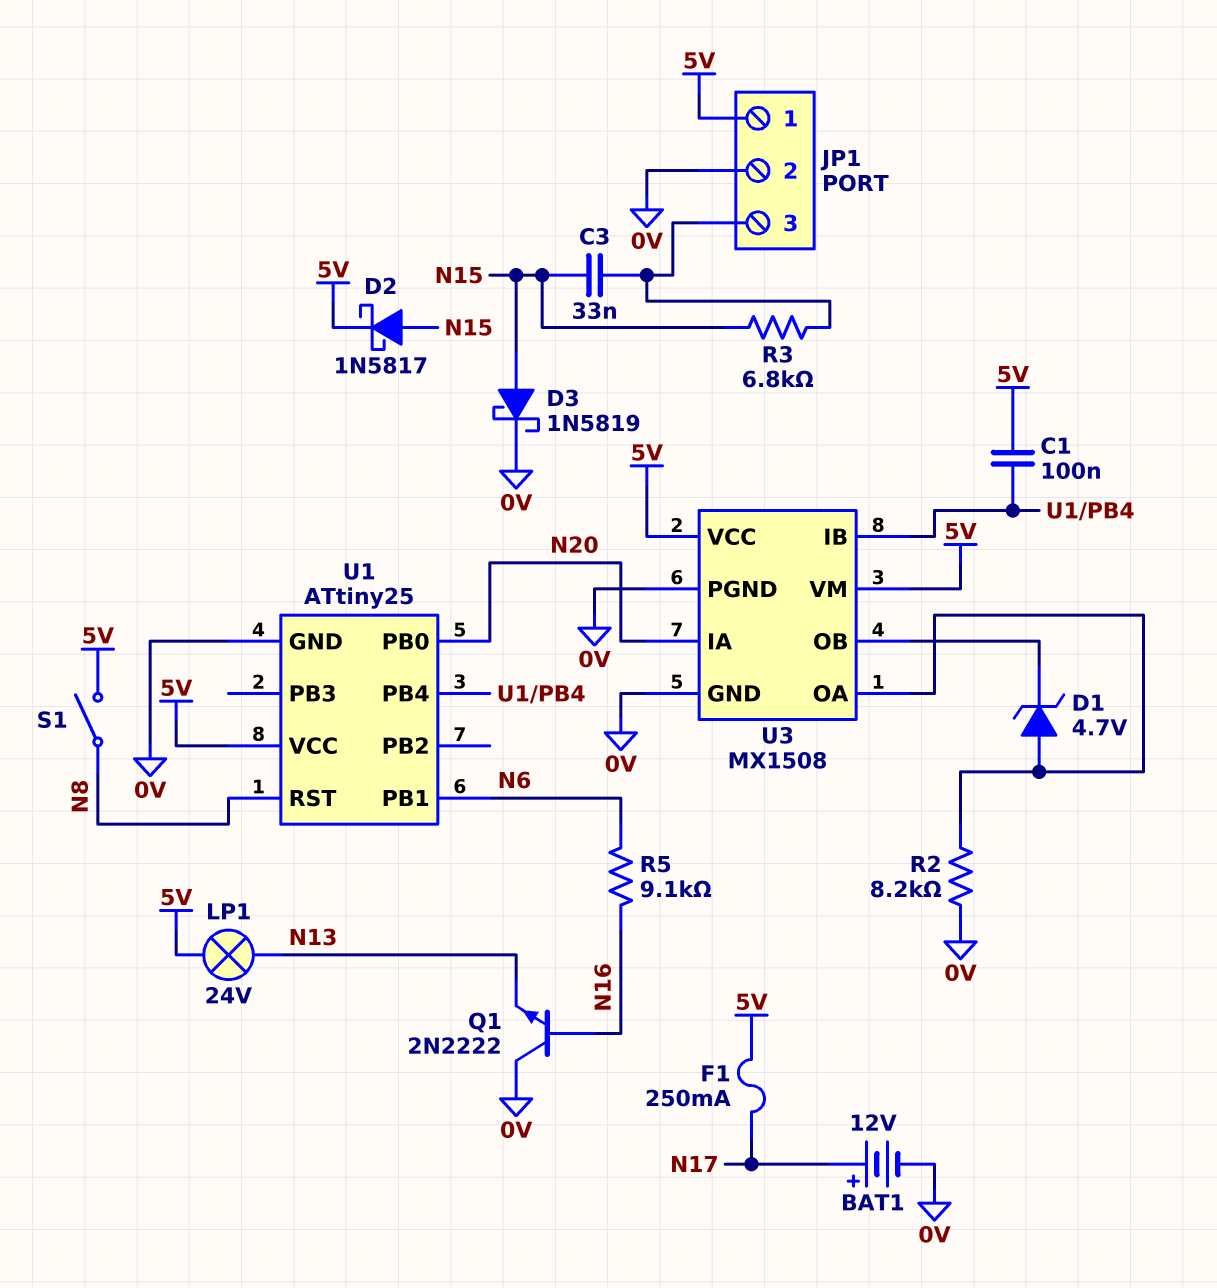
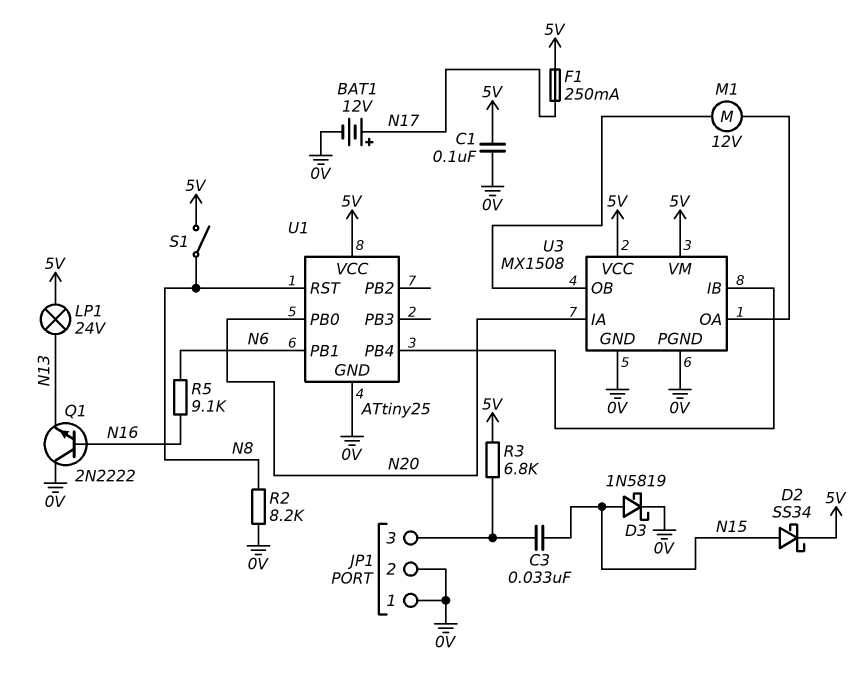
C1: 100nF (5V, U1/PB4) -> 100nF (0V, 5V)
D1: zener 4.7V (A U3/OA, K U3/OB) -> none
D2: schottky 1N5817 (A N15, K 5V) -> schottky SS34 (A N15, K 5V)
JP1 pin 1: 5V -> 0V
M1: none -> motor 12V (U3/OA, U3/OB)
R2: 8.2k (0V, U3/OA) -> 8.2k (0V, N8)
R3: 6.8k (JP1/3, N15) -> 6.8k (5V, JP1/3)

